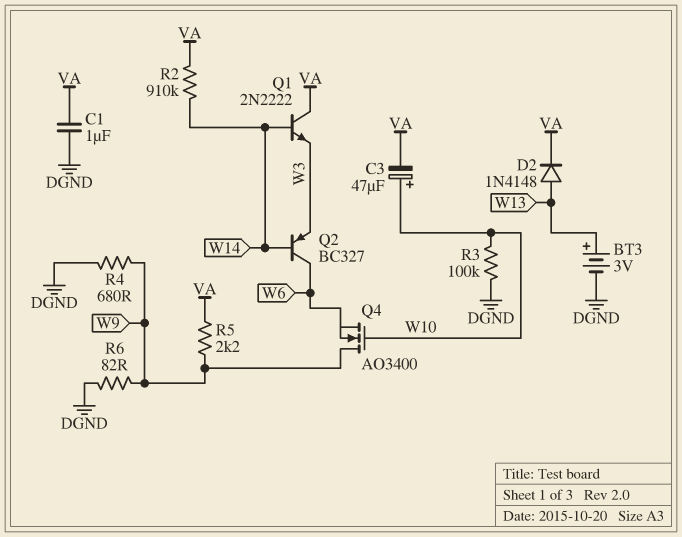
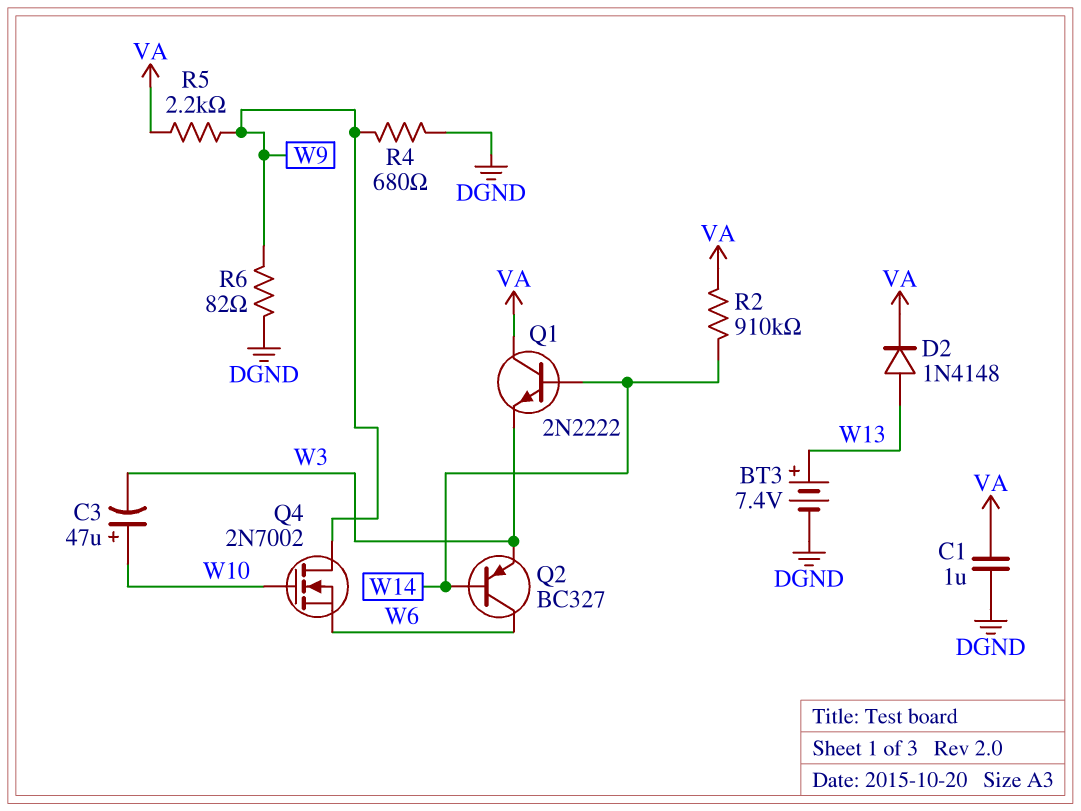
BT3: 3V (plus W13, minus DGND) -> 7.4V (plus W13, minus DGND)
C3: 47uF (plus W10, minus VA) -> 47uF (plus W10, minus W3)
Q4: NMOS AO3400 (G W10, D W9, S W6) -> NMOS 2N7002 (G W10, D W9, S W6)
R3: 100k (DGND, W10) -> none

